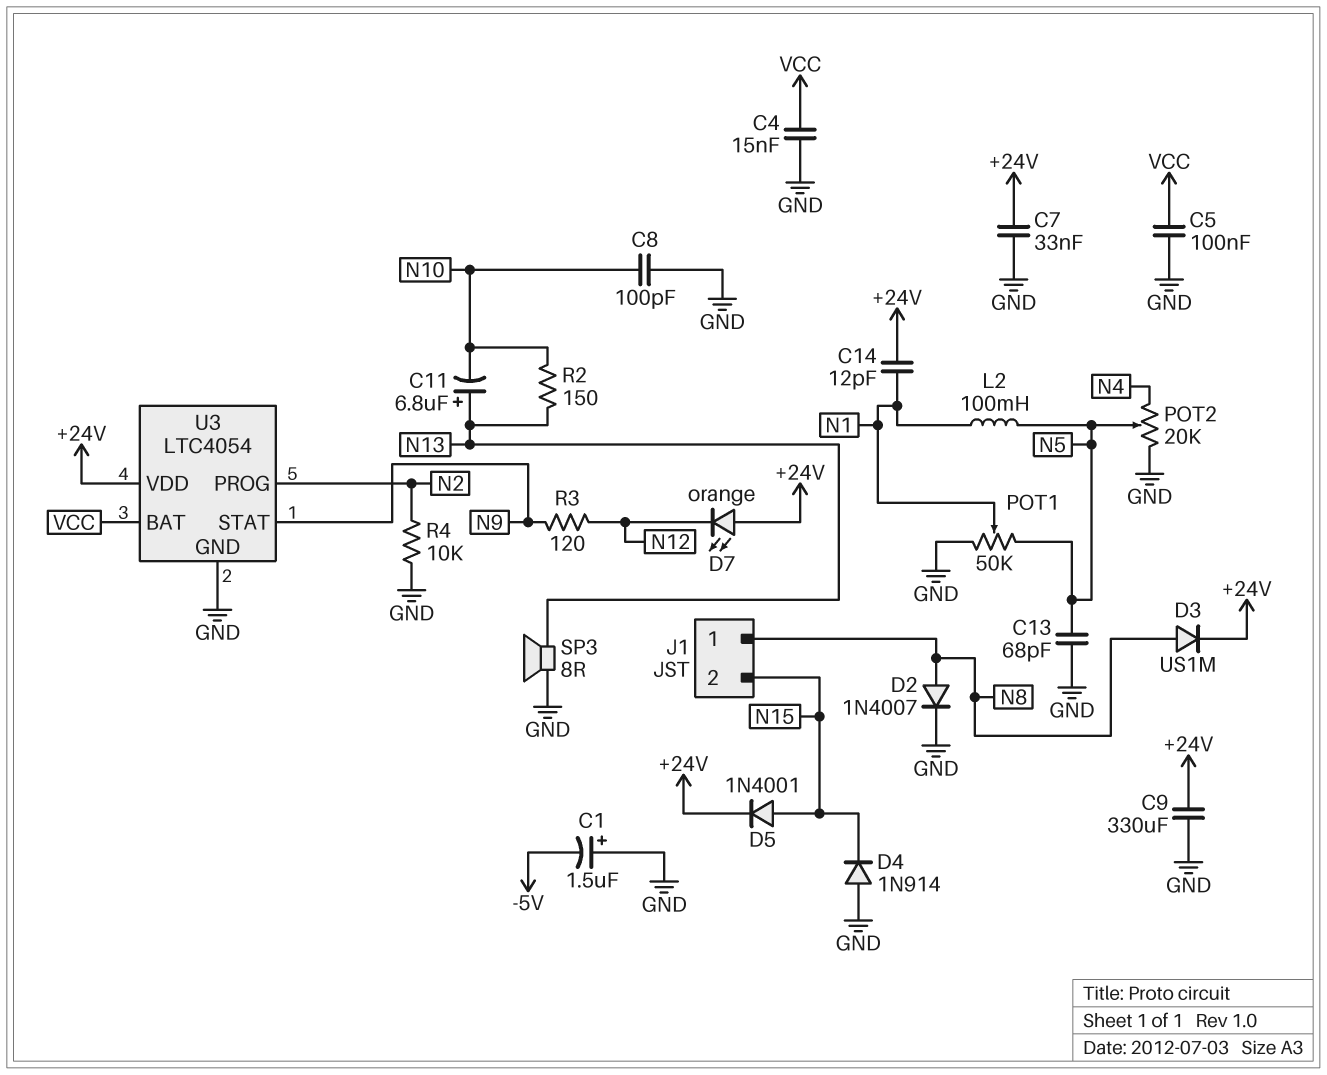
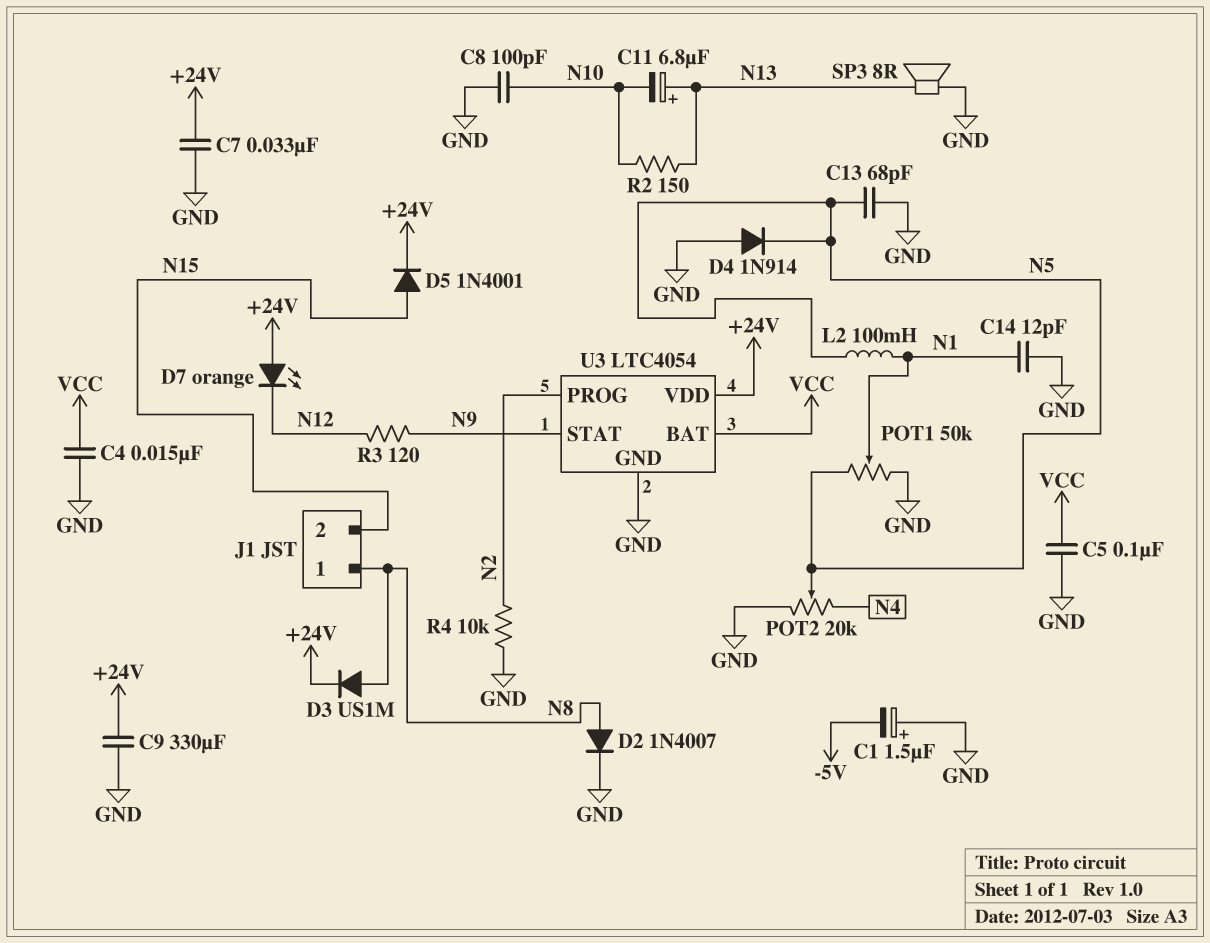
C14: 12pF (+24V, N1) -> 12pF (GND, N1)
D4: diode 1N914 (A GND, K N15) -> diode 1N914 (A GND, K N5)

